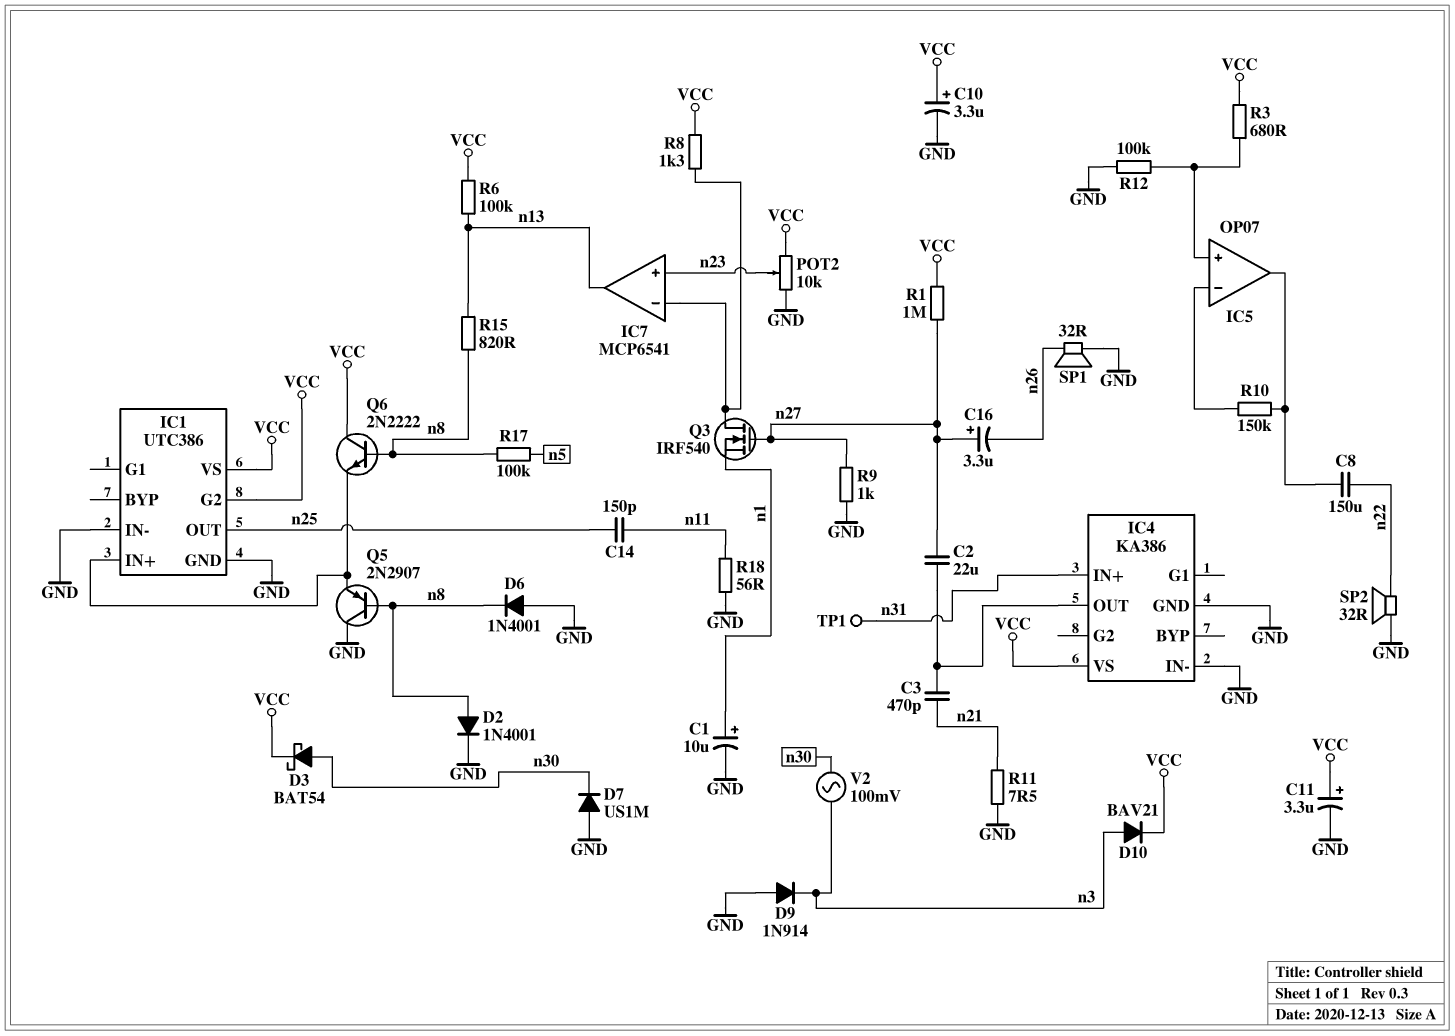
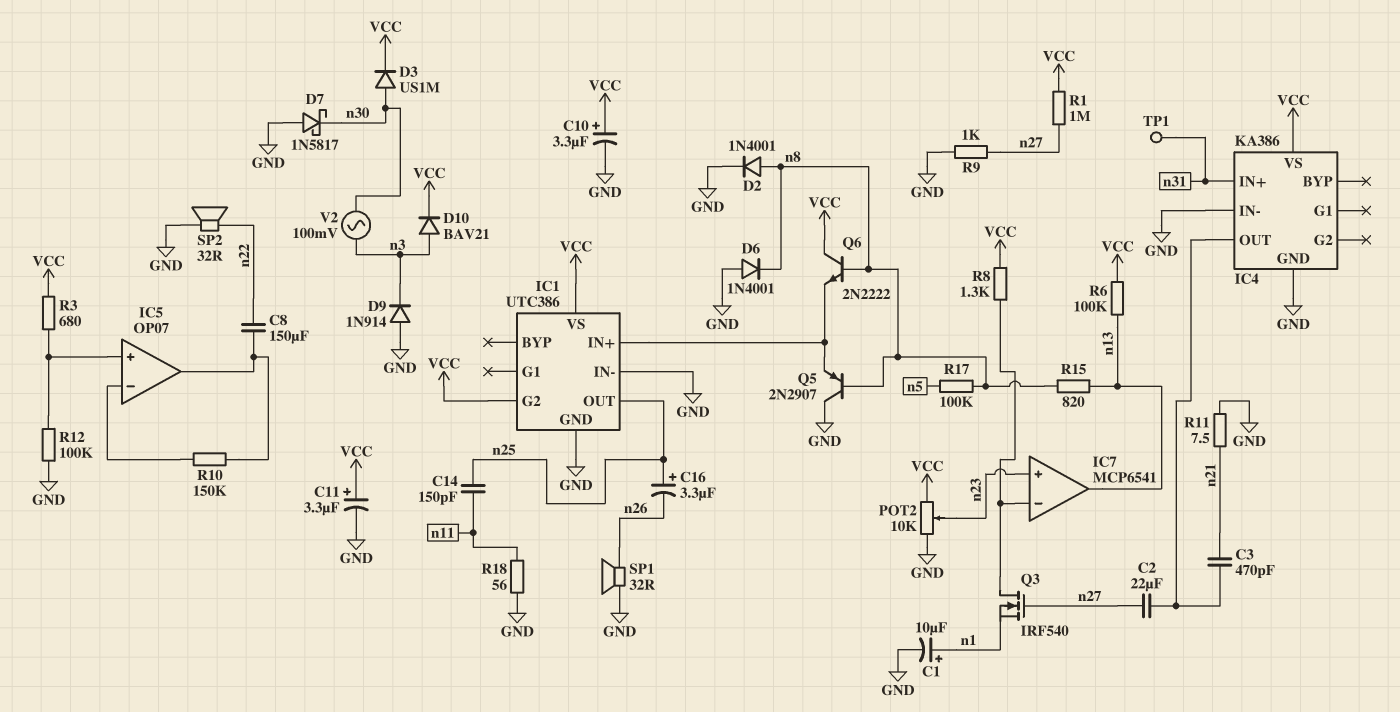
C16: 3.3uF (plus n27, minus n26) -> 3.3uF (plus n25, minus n26)
D3: schottky BAT54 (A n30, K VCC) -> diode US1M (A n30, K VCC)
D7: diode US1M (A GND, K n30) -> schottky 1N5817 (A GND, K n30)

